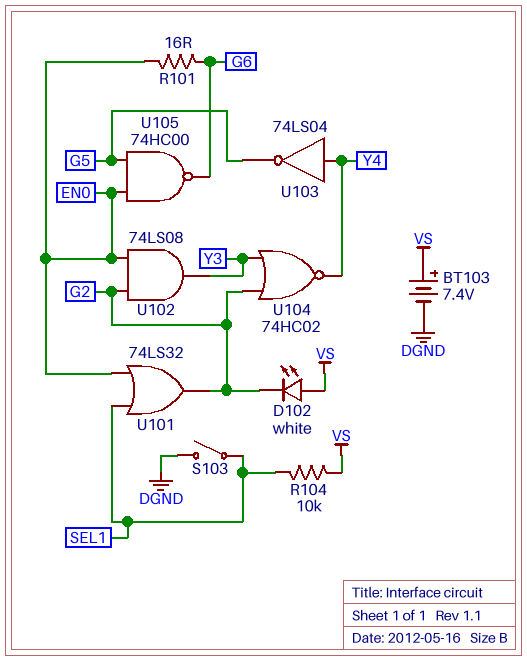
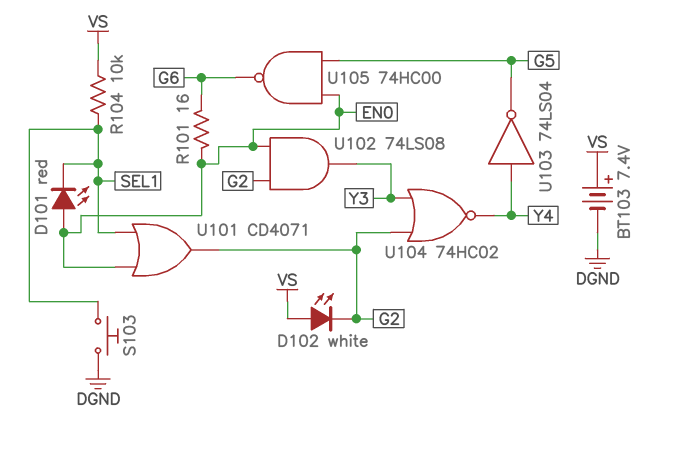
D101: none -> LED red (A EN0, K SEL1)
S103: switch (DGND, SEL1) -> button (DGND, SEL1)
U101: OR 74LS32 (in EN0, in SEL1, out G2) -> OR CD4071 (in EN0, in SEL1, out G2)

